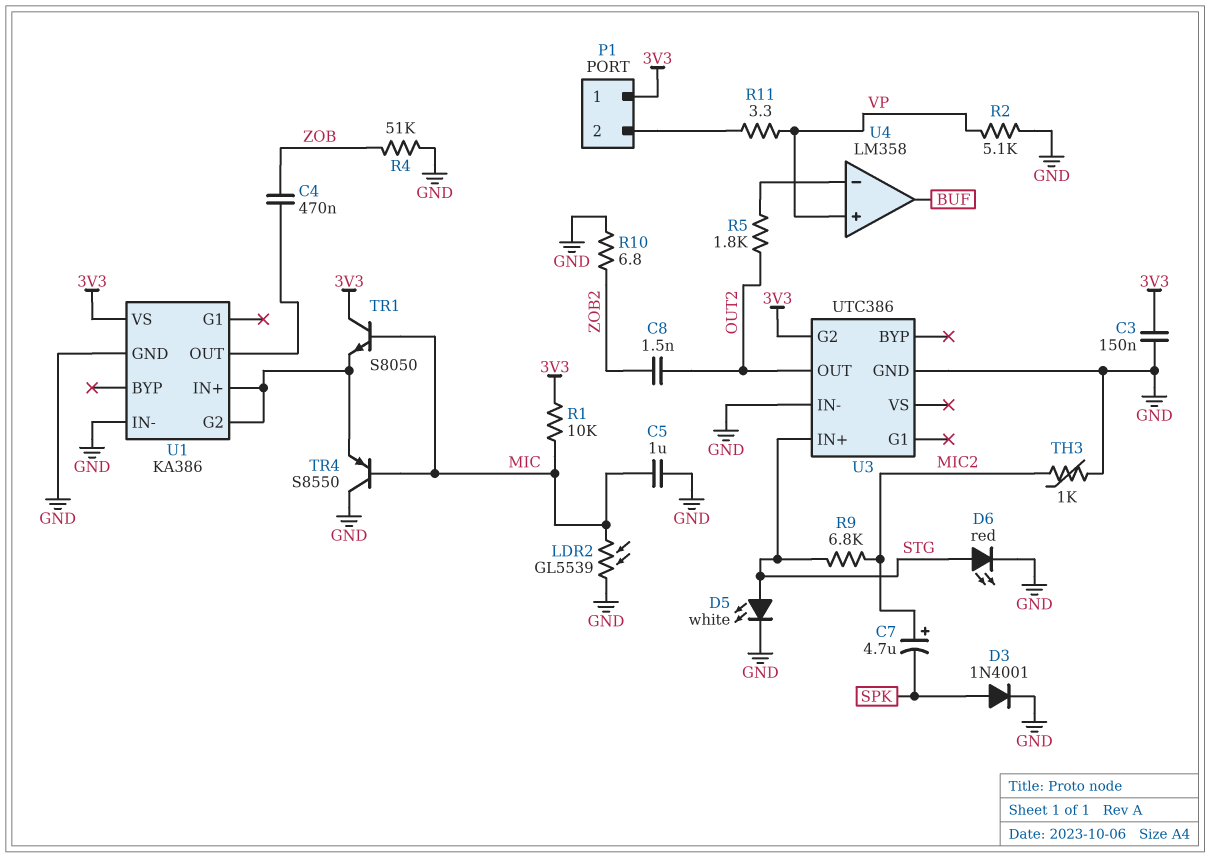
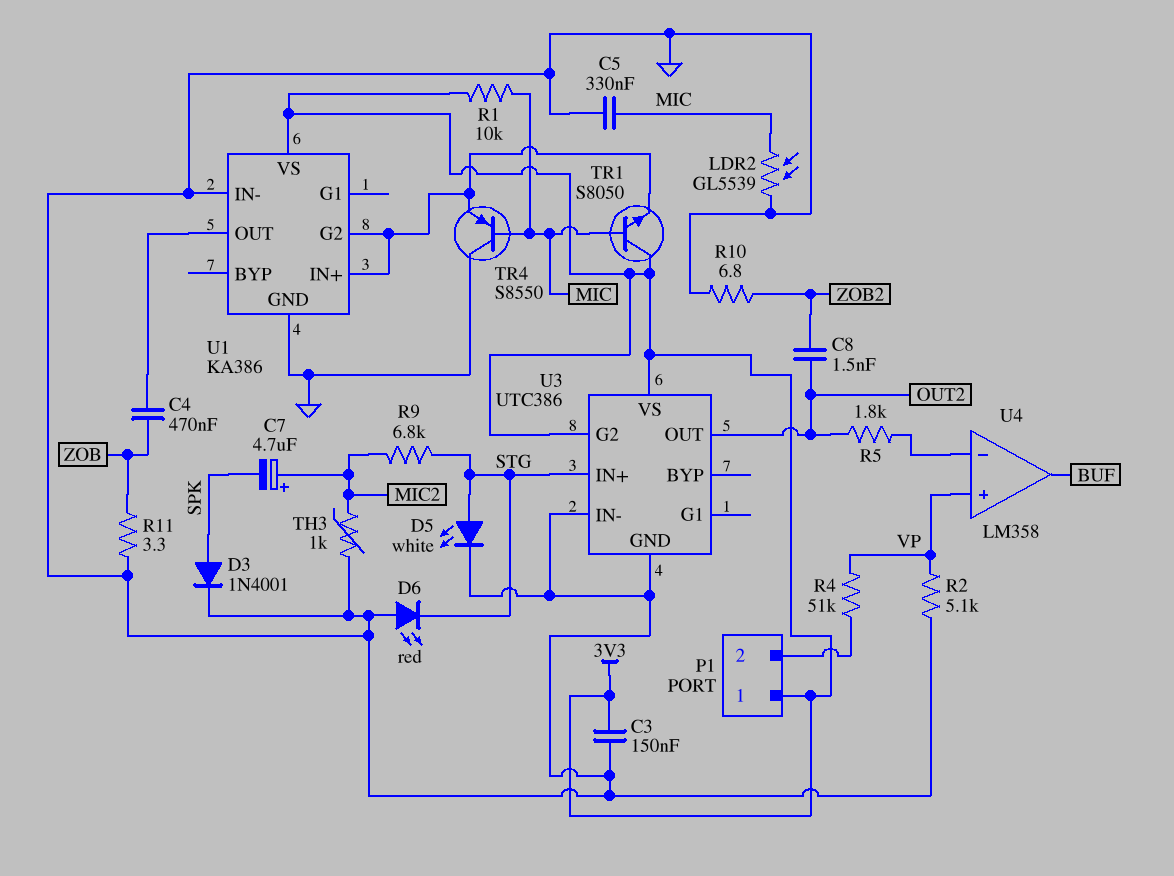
C5: 1uF (GND, MIC) -> 330nF (GND, MIC)
D6: LED red (A STG, K GND) -> LED red (A GND, K STG)
R4: 51k (GND, ZOB) -> 51k (P1/2, VP)
R11: 3.3 (P1/2, VP) -> 3.3 (GND, ZOB)
U3 pin VS: none -> 3V3

